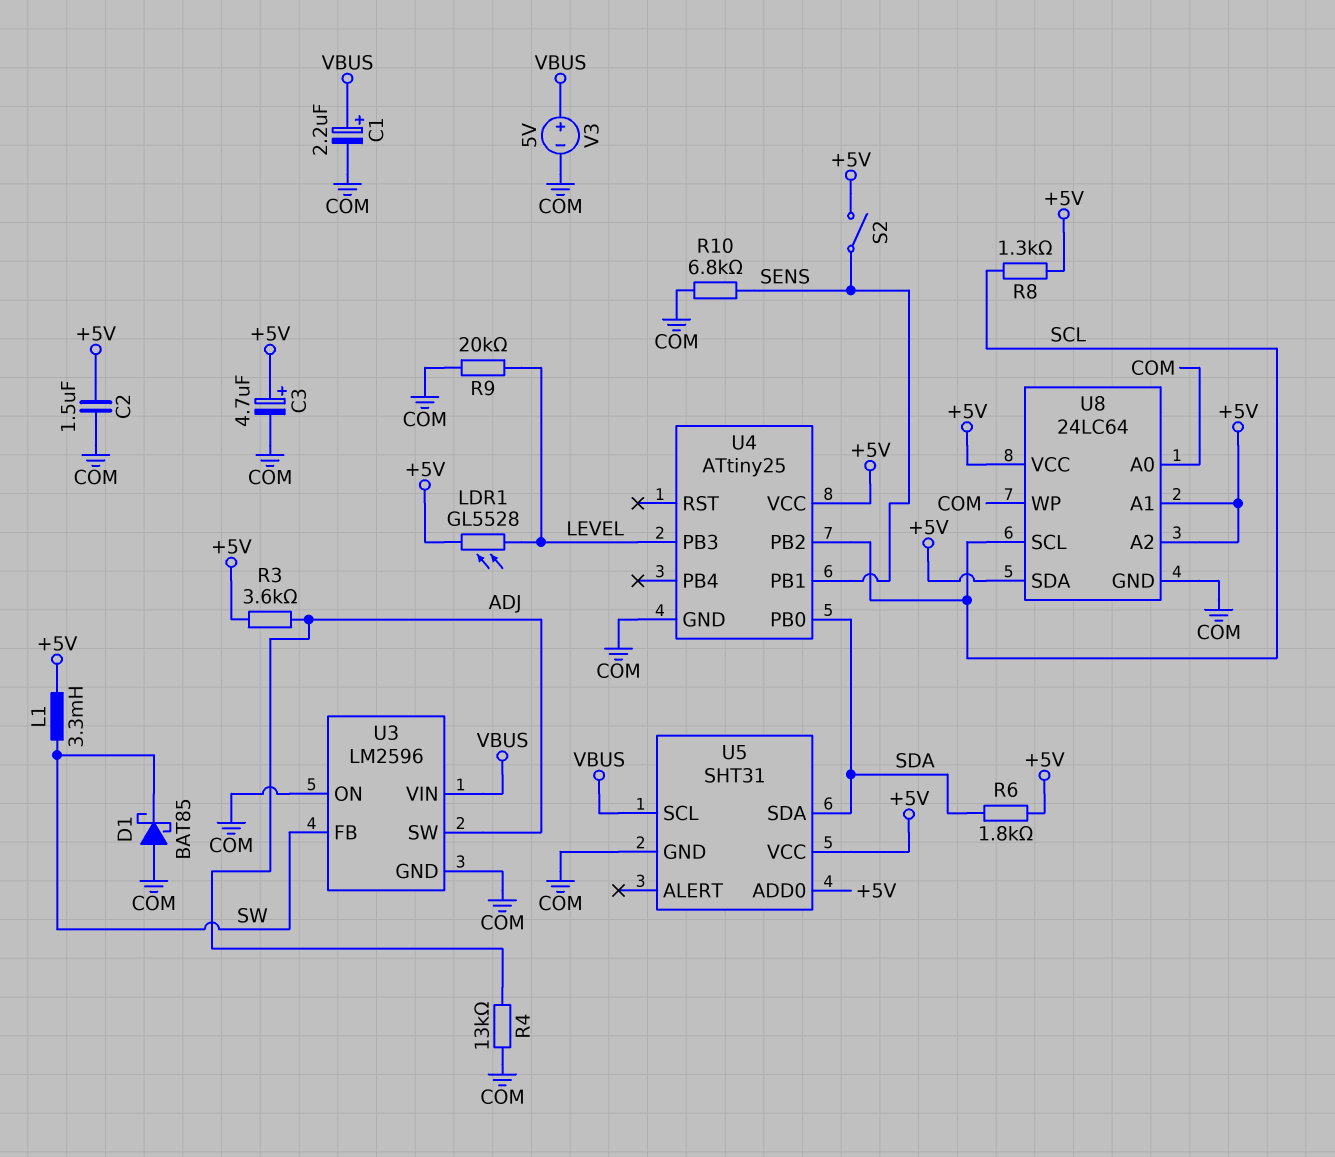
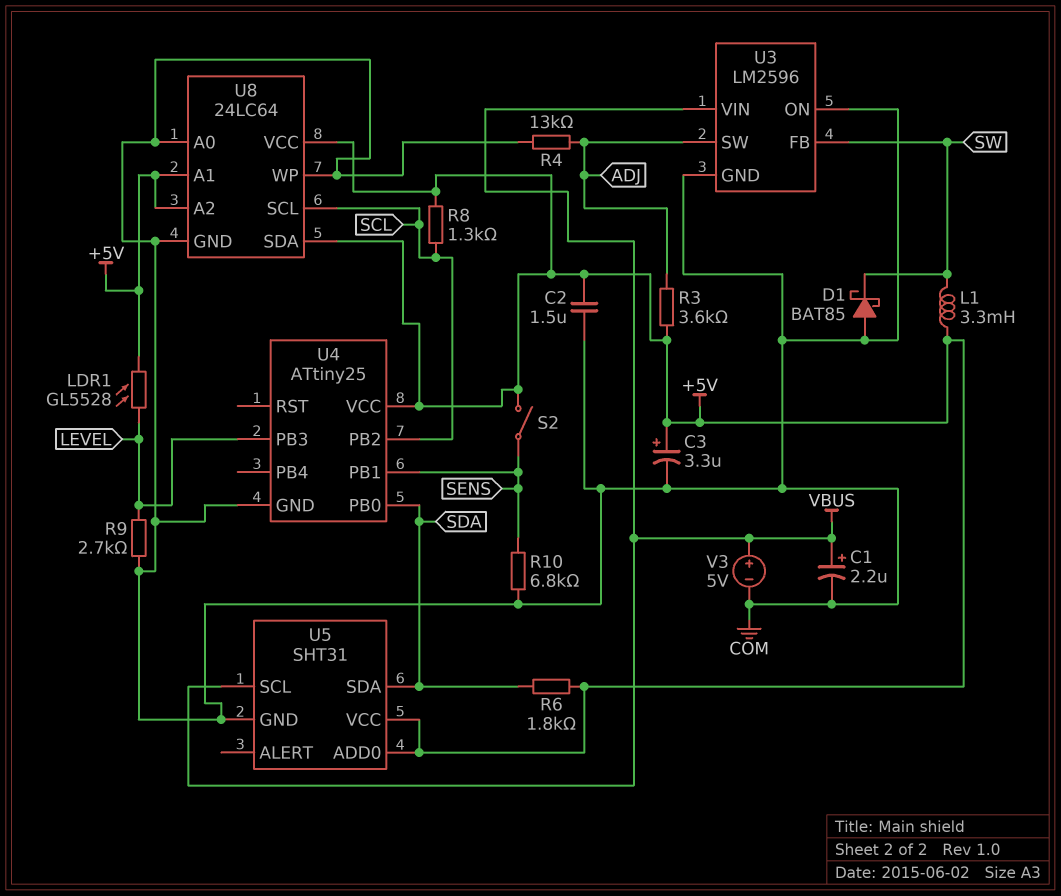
C3: 4.7uF (plus +5V, minus COM) -> 3.3uF (plus +5V, minus COM)
R9: 20k (COM, LEVEL) -> 2.7k (COM, LEVEL)

